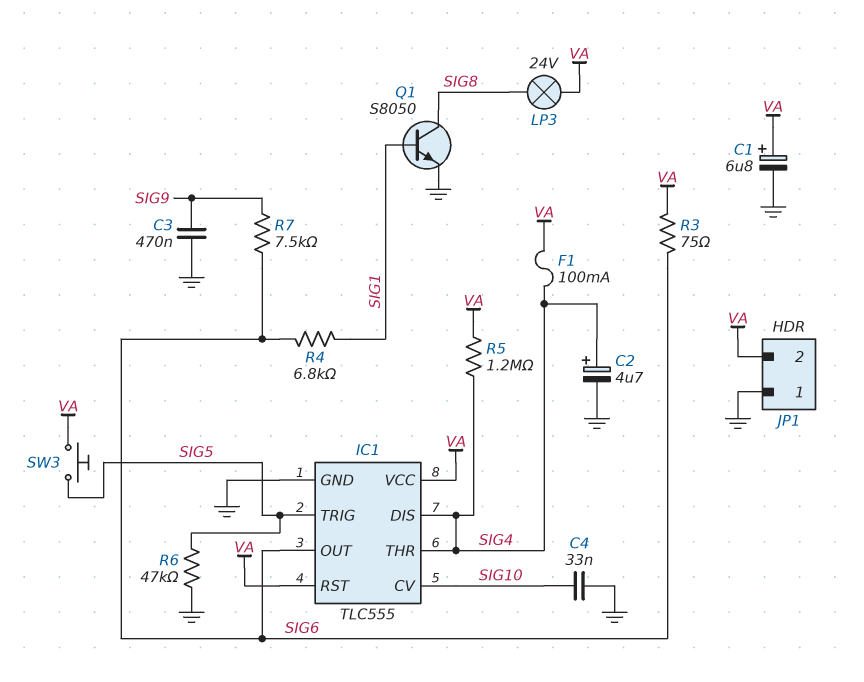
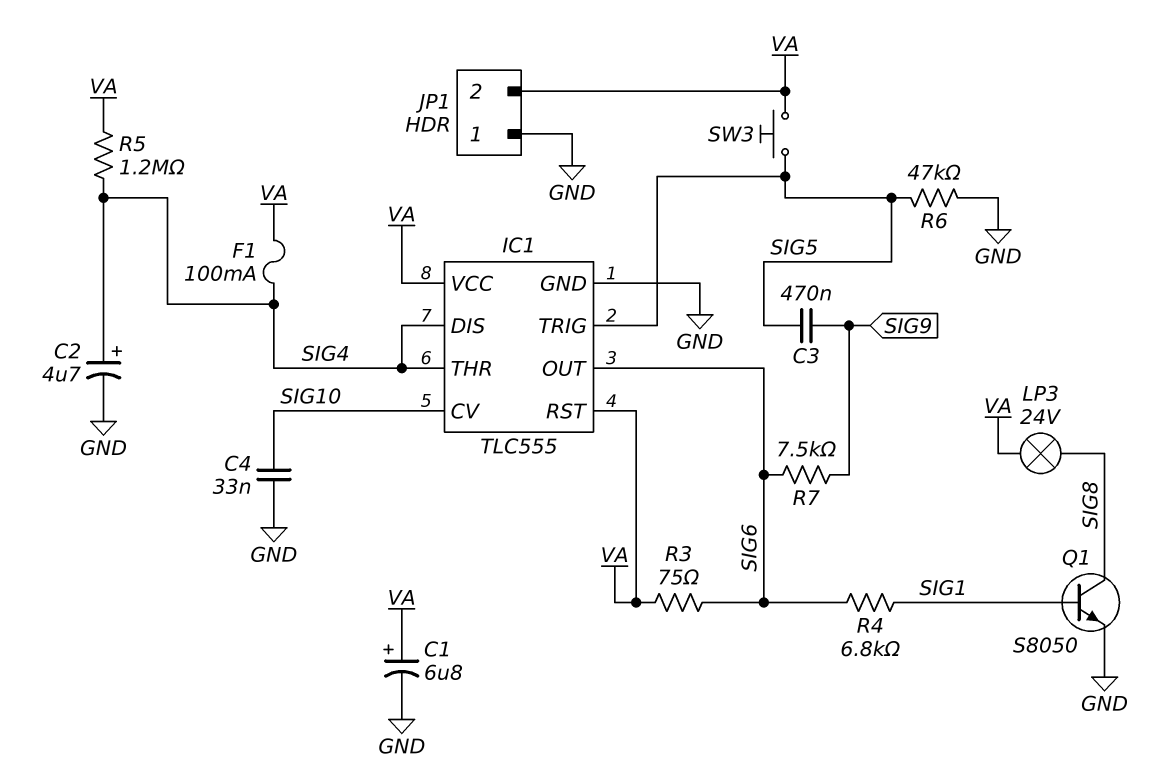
C3: 470nF (GND, SIG9) -> 470nF (SIG5, SIG9)

